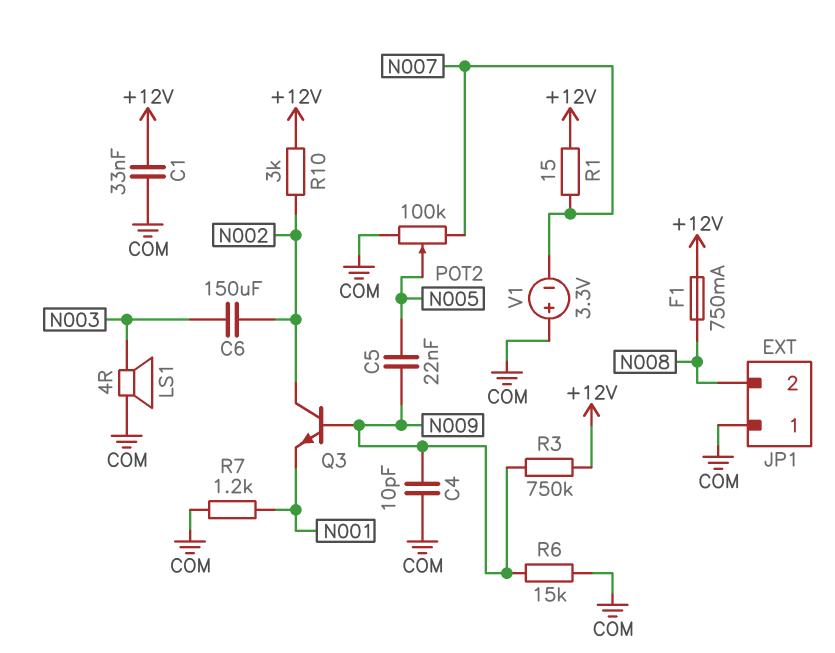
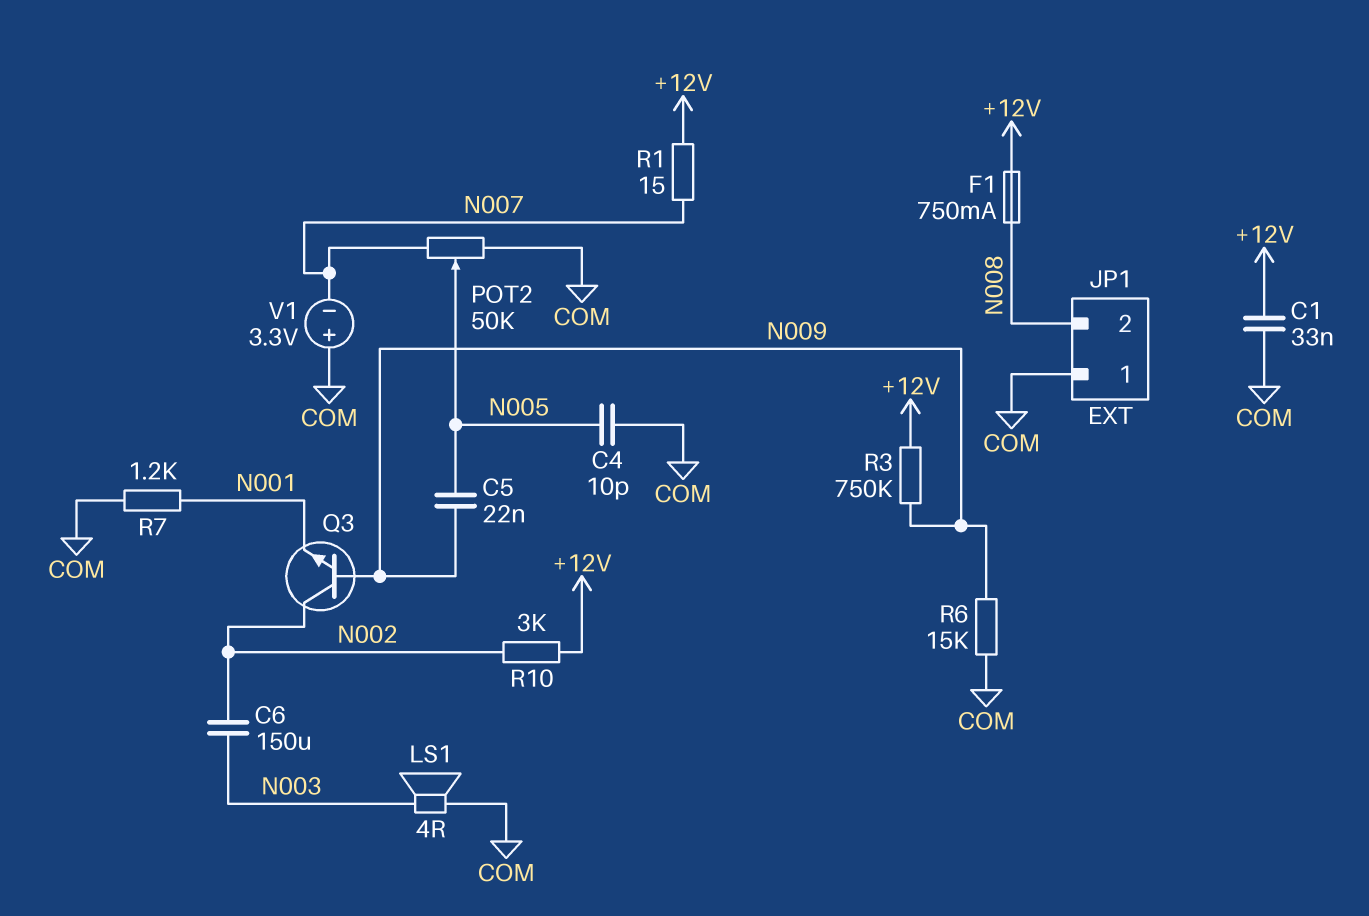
C4: 10pF (COM, N009) -> 10pF (COM, N005)
POT2: 100k (COM, N007, wiper N005) -> 50k (COM, N007, wiper N005)

